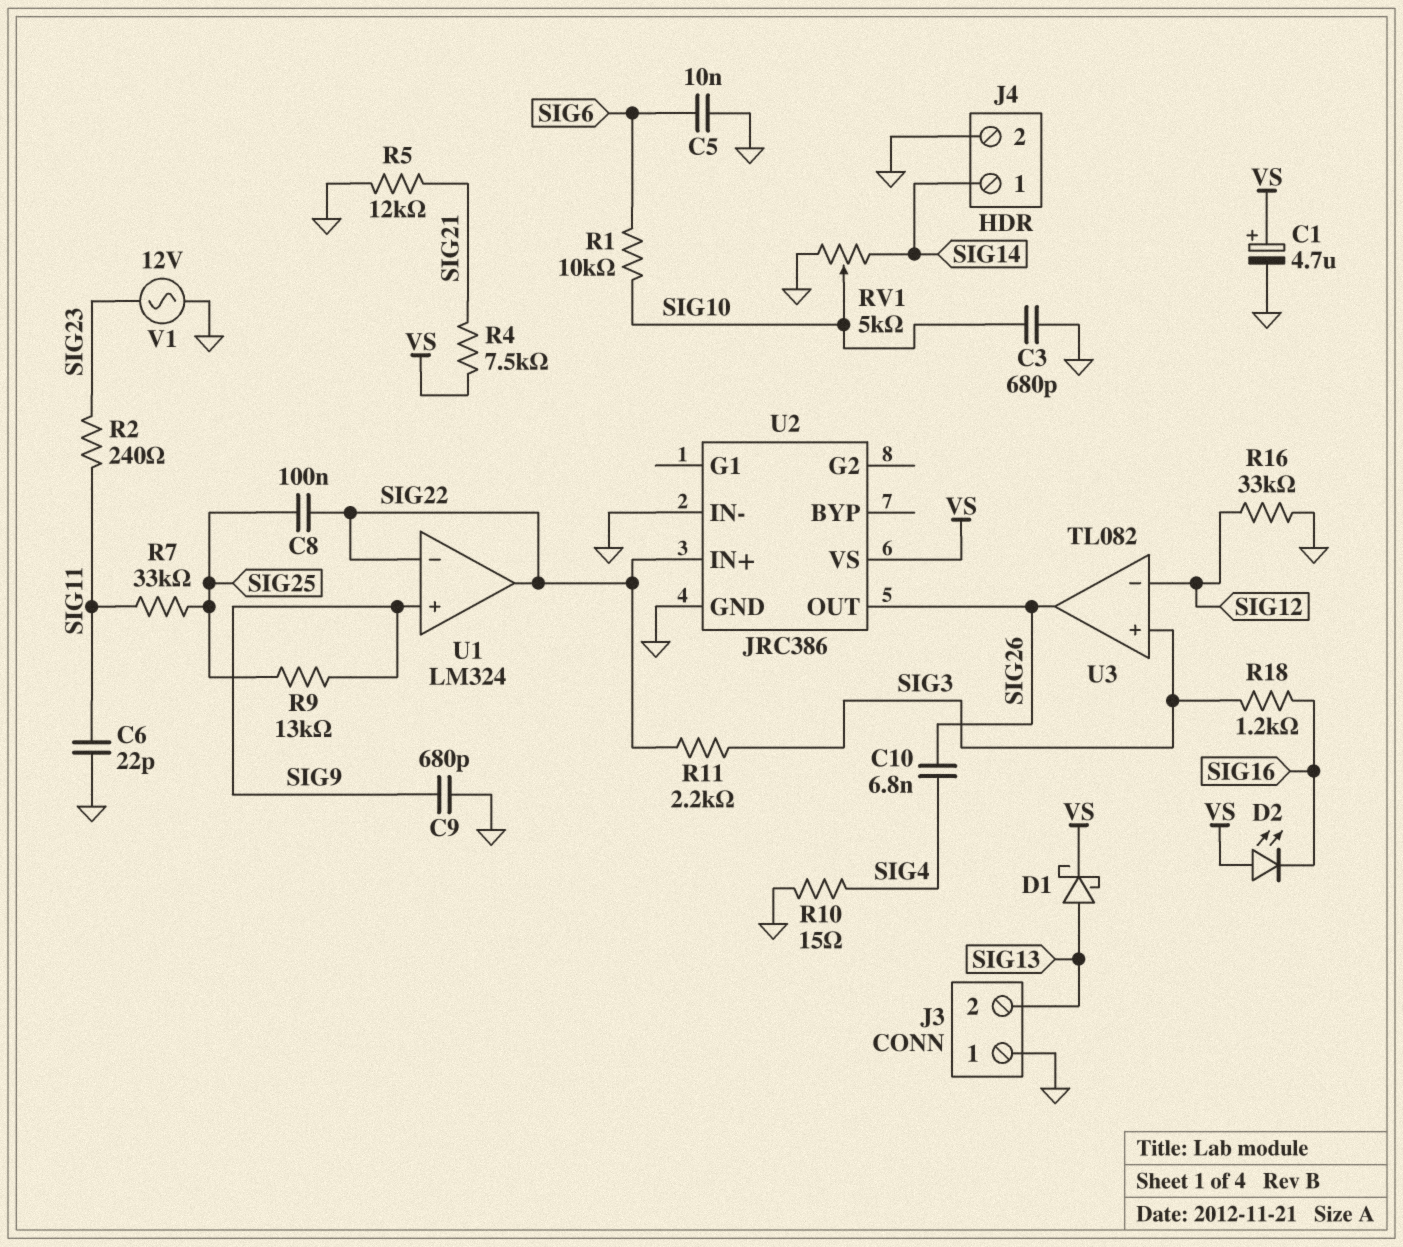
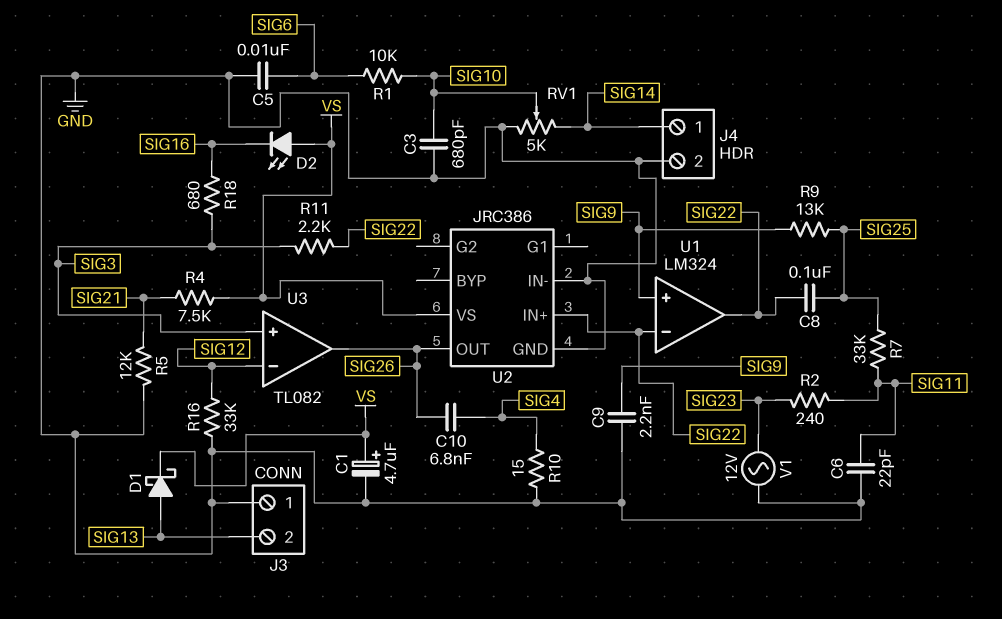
C9: 680pF (GND, SIG9) -> 2.2nF (GND, SIG9)
R18: 1.2k (SIG3, SIG16) -> 680 (SIG3, SIG16)

